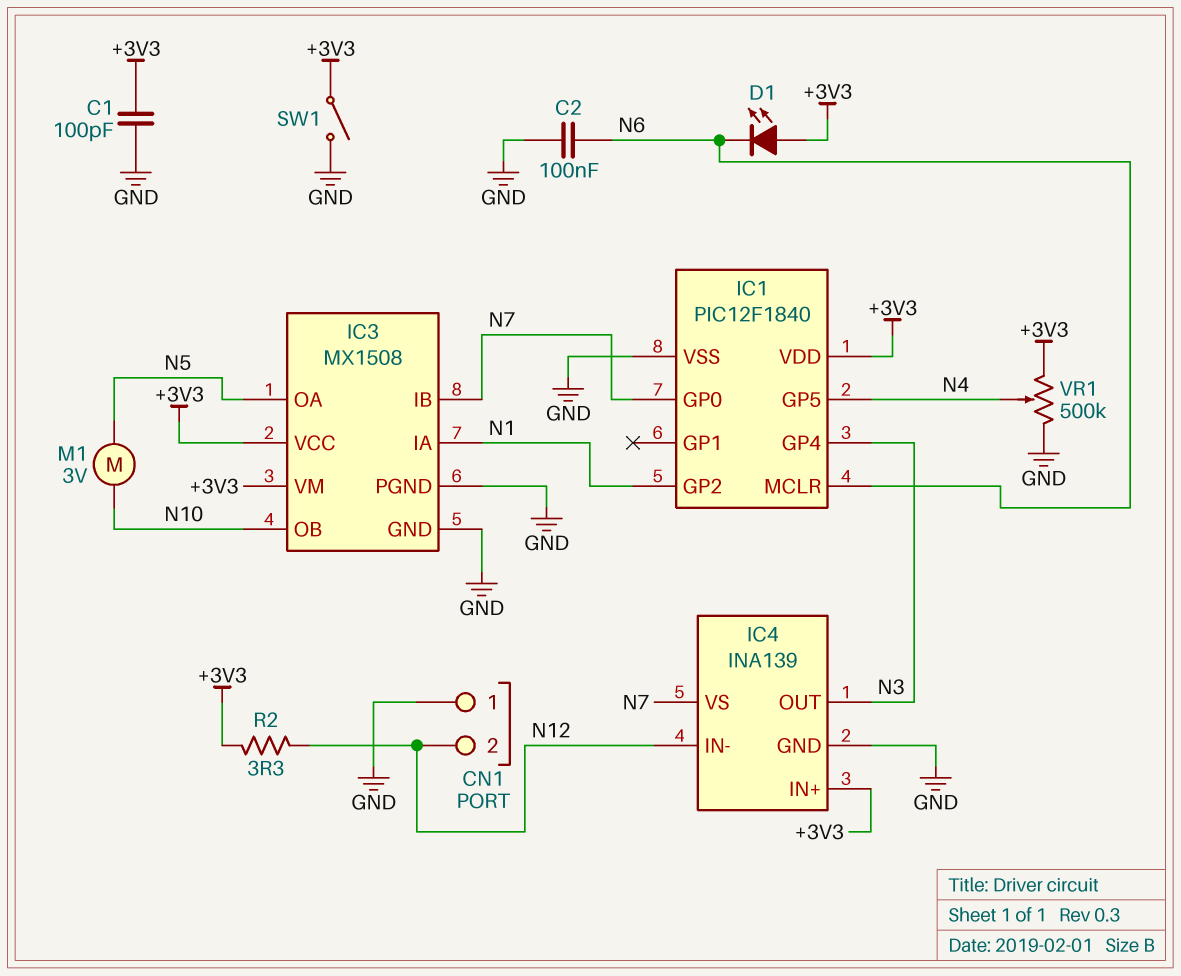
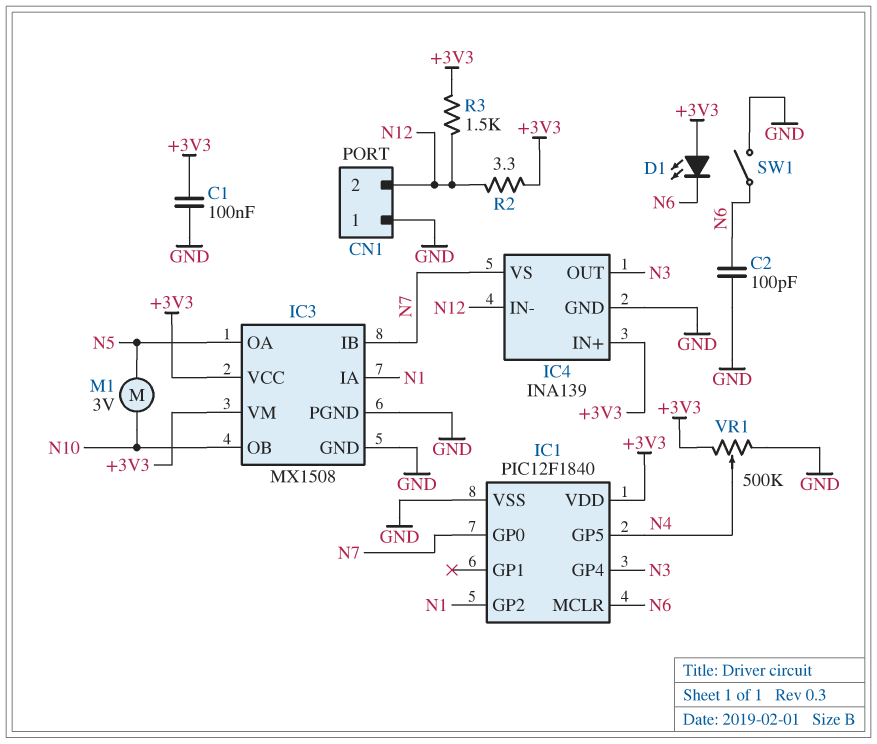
C1: 100pF (+3V3, GND) -> 100nF (+3V3, GND)
C2: 100nF (GND, N6) -> 100pF (GND, N6)
R3: none -> 1.5k (+3V3, N12)
SW1: switch (+3V3, GND) -> switch (GND, N6)

